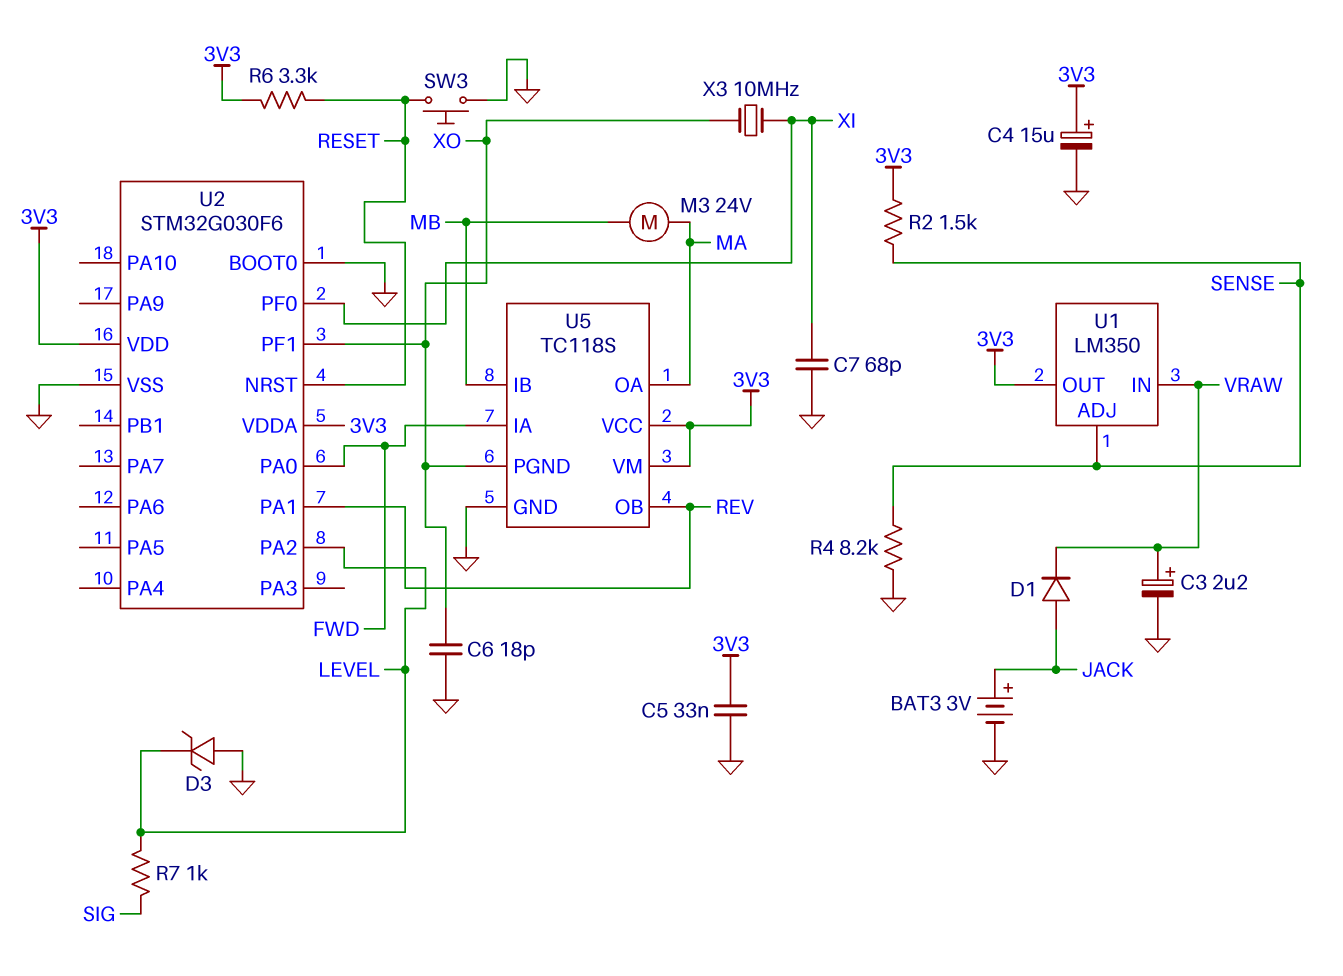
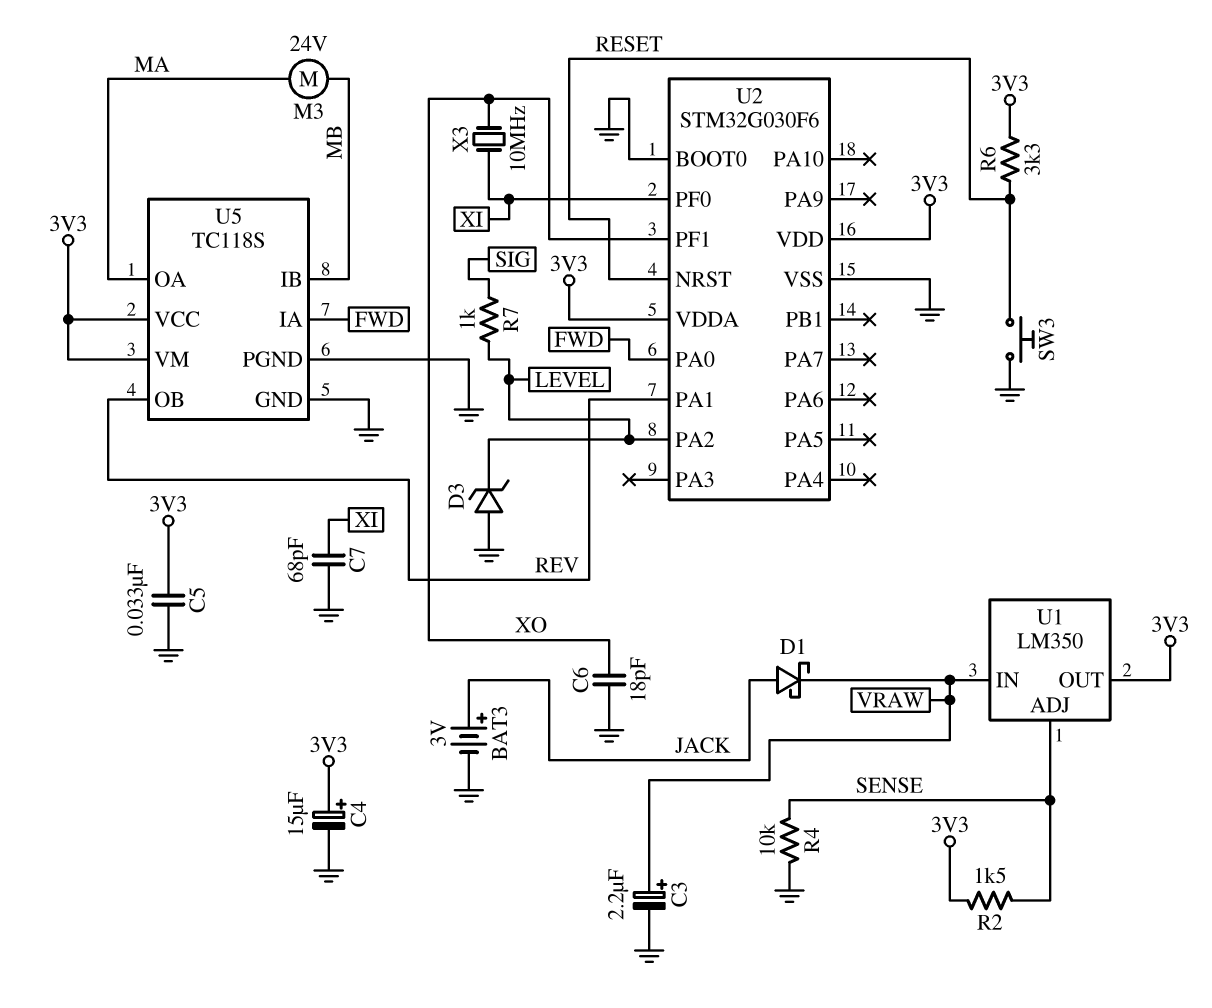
D1: diode (A JACK, K VRAW) -> schottky (A JACK, K VRAW)
R4: 8.2k (GND, SENSE) -> 10k (GND, SENSE)
U5 pin PGND: XO -> GND

